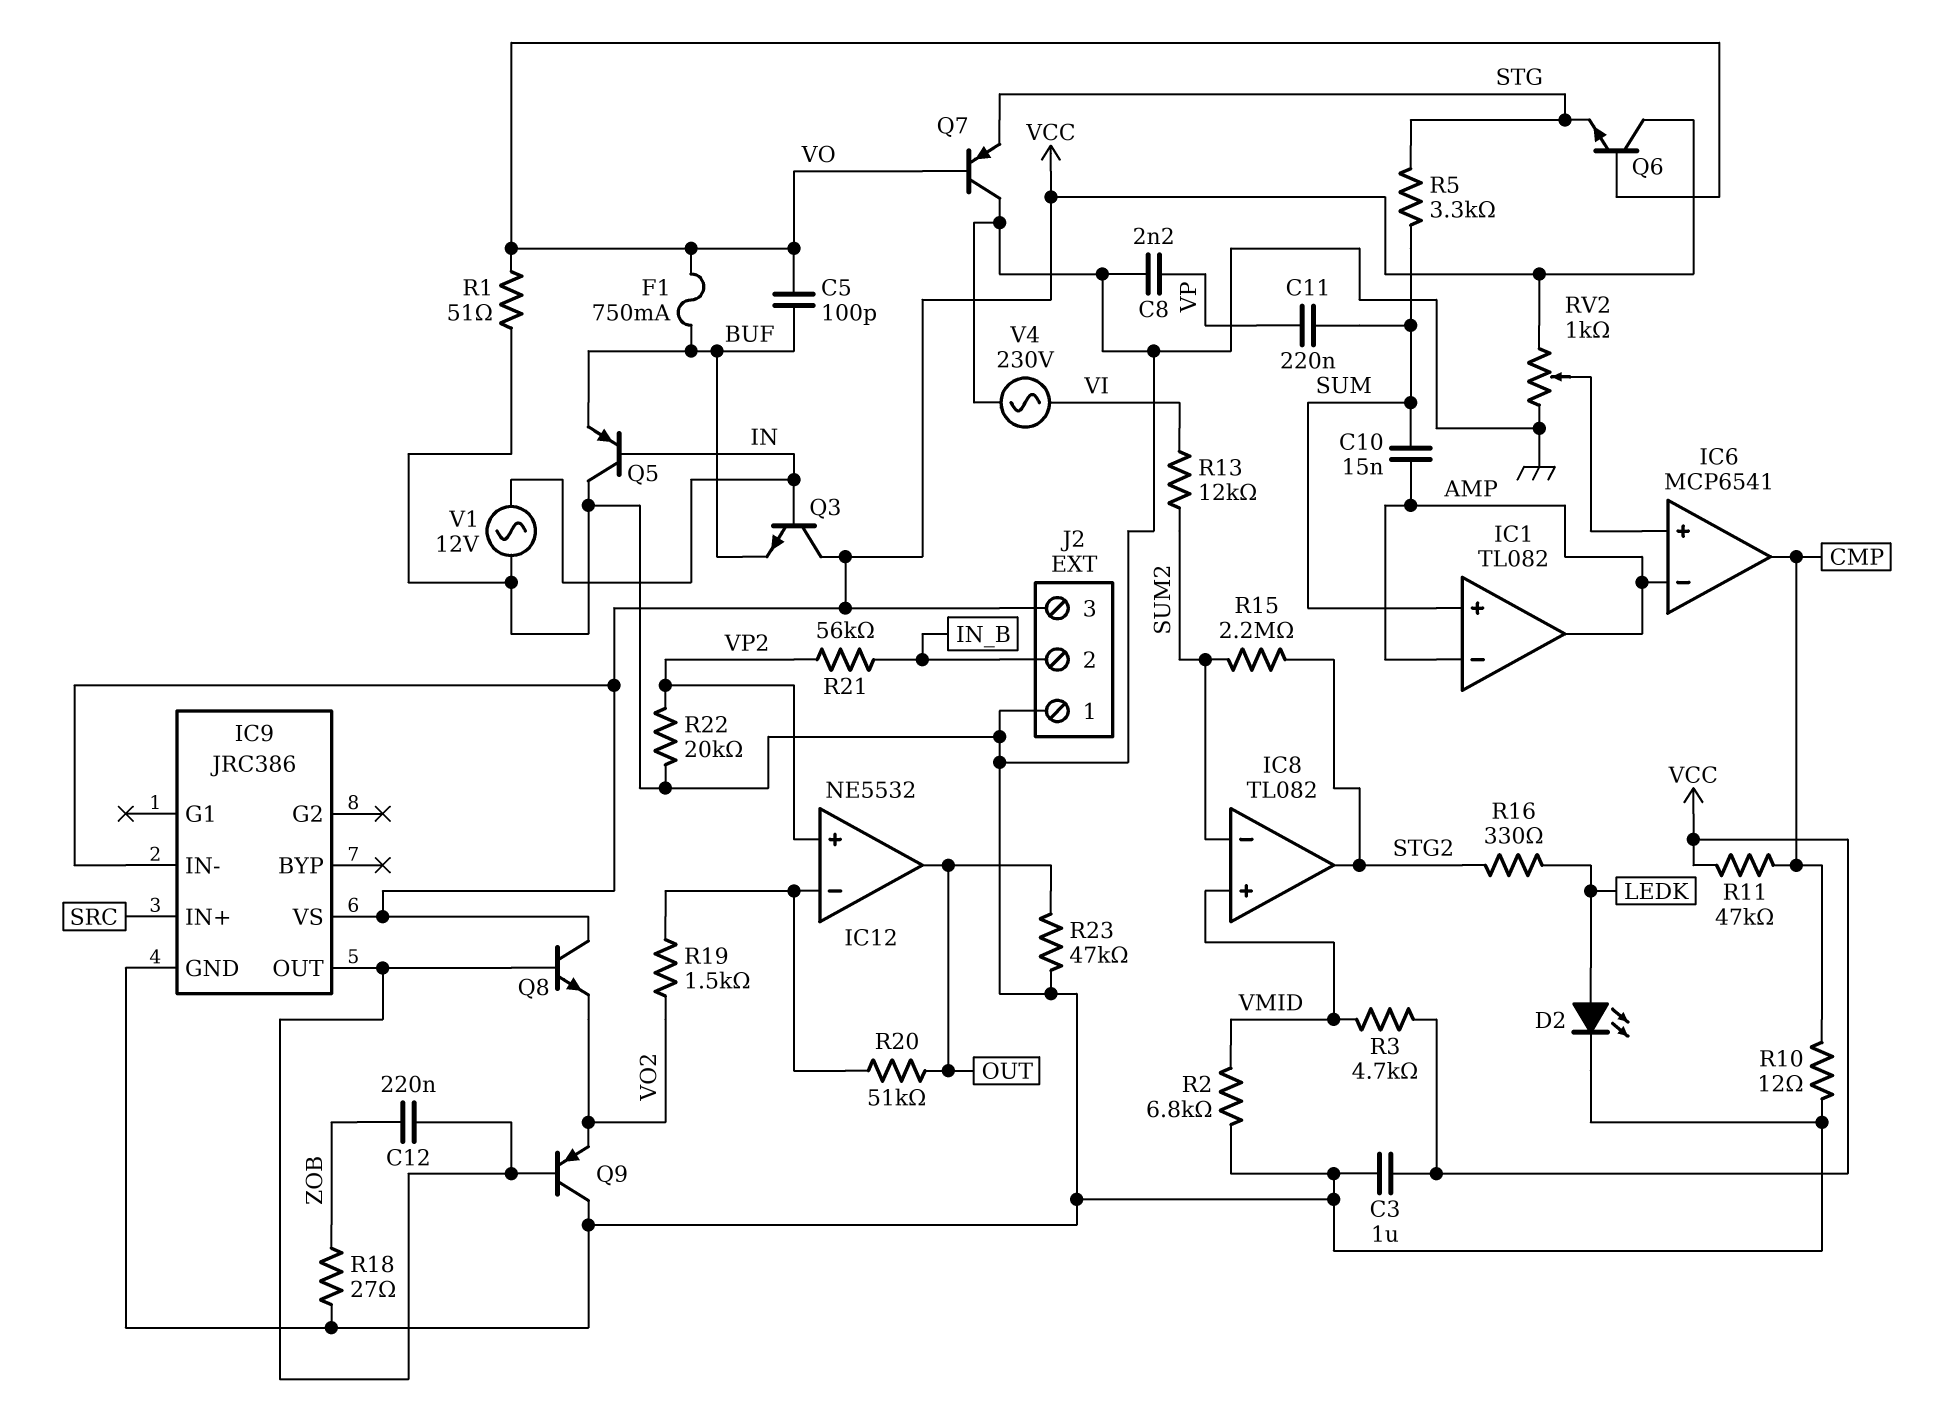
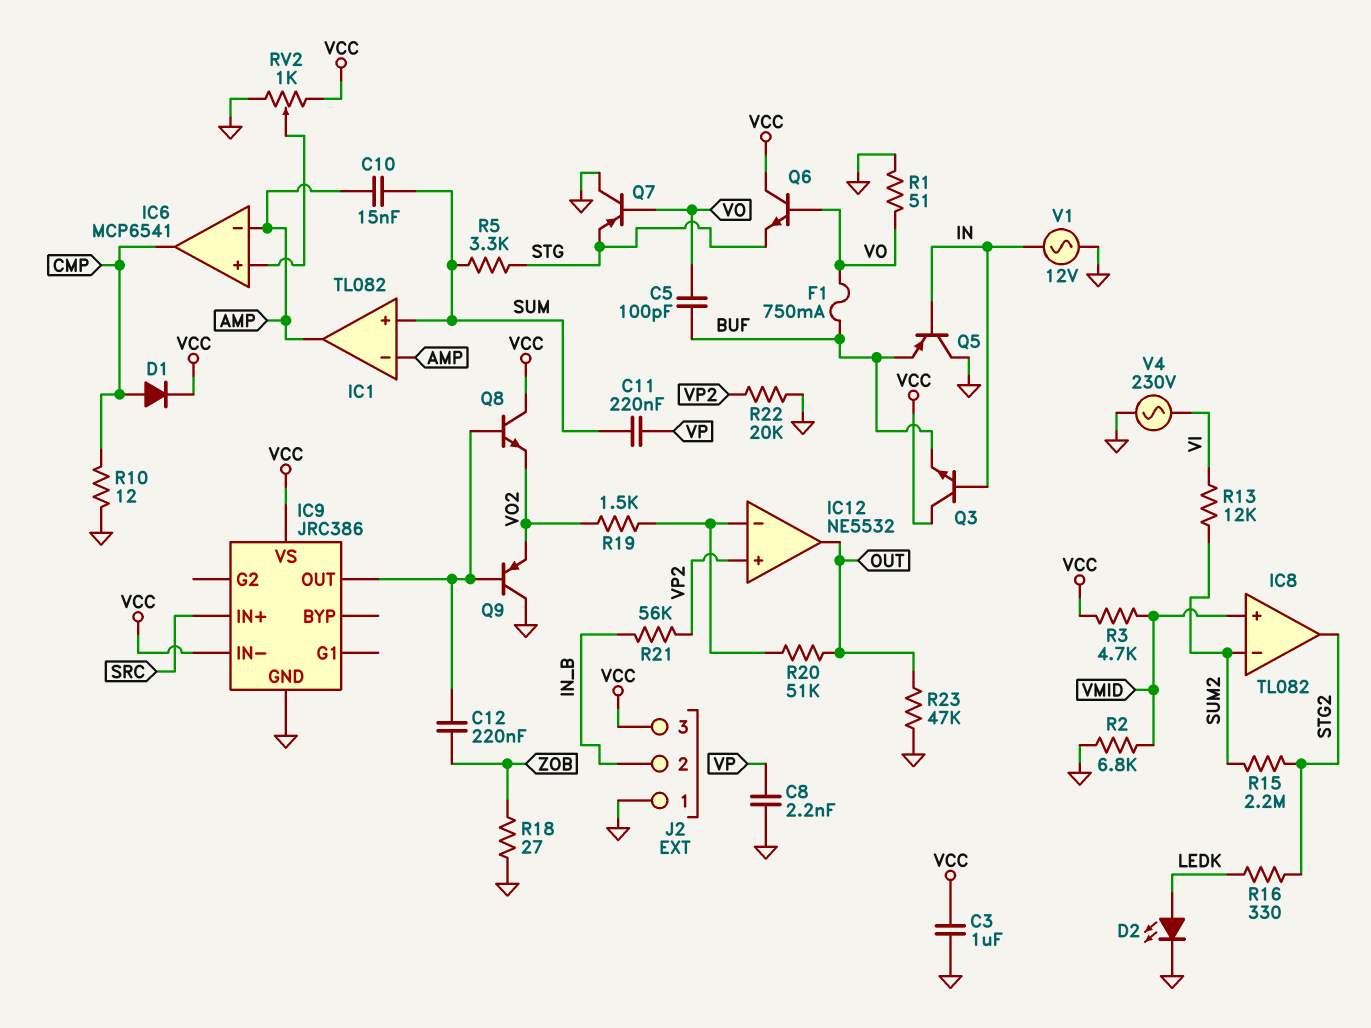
D1: none -> diode (A CMP, K VCC)
R11: 47k (CMP, VCC) -> none

